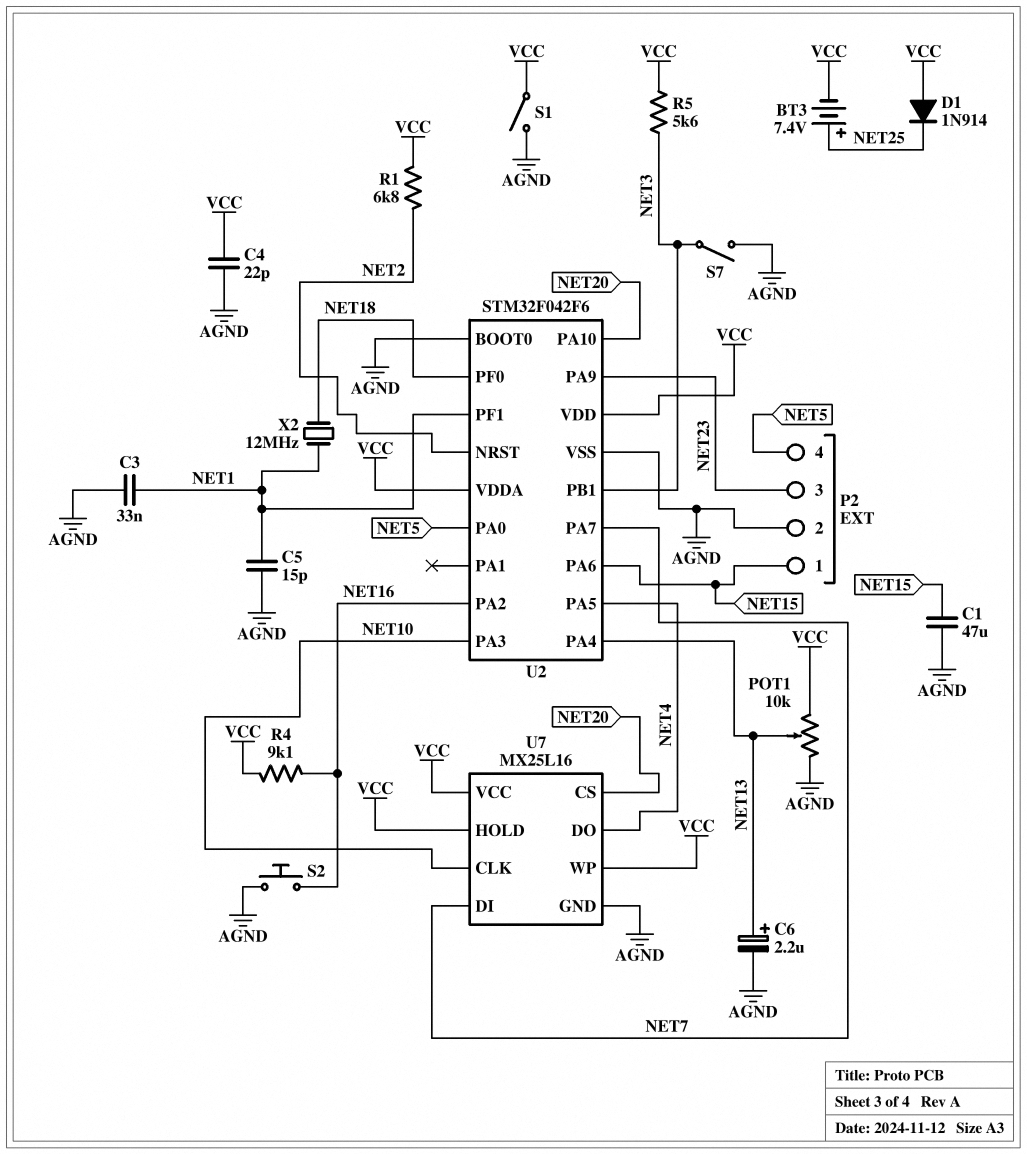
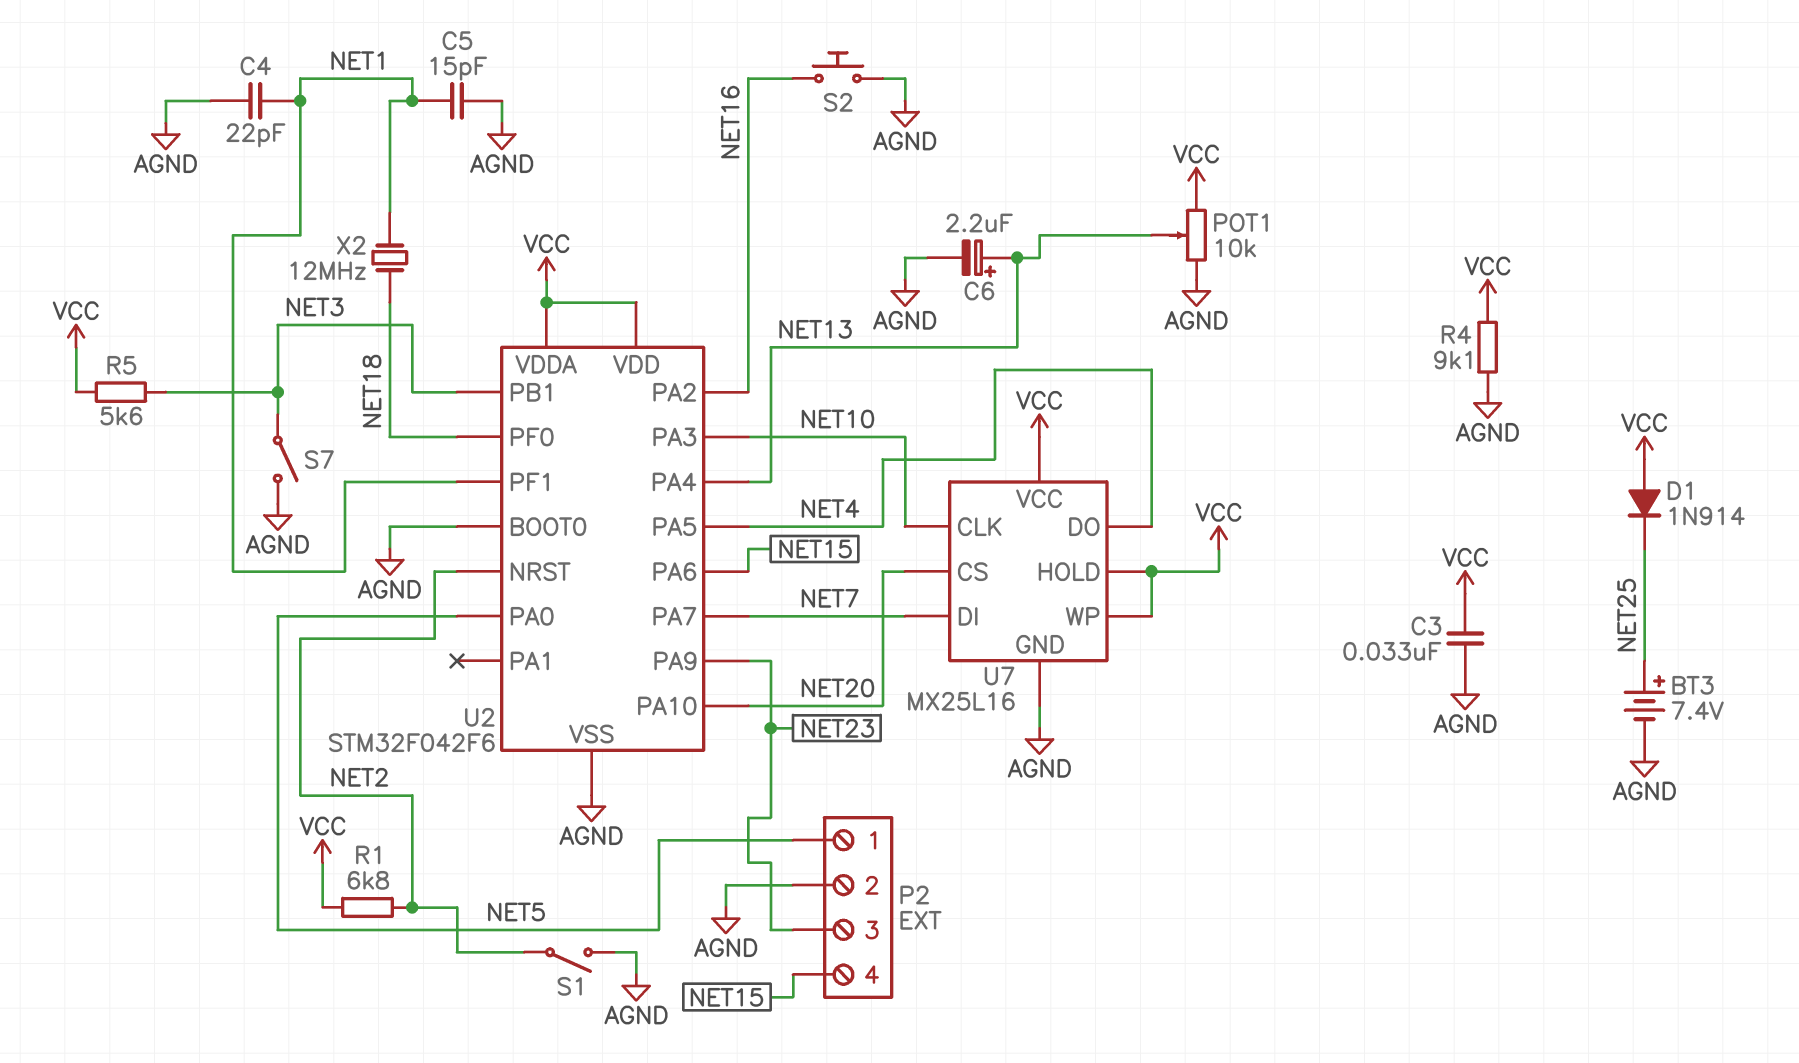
BT3: 7.4V (plus NET25, minus VCC) -> 7.4V (plus NET25, minus AGND)
C1: 47uF (AGND, NET15) -> none
C3: 33nF (AGND, NET1) -> 33nF (AGND, VCC)
C4: 22pF (AGND, VCC) -> 22pF (AGND, NET1)
P2 pin 1: NET15 -> NET5
P2 pin 4: NET5 -> NET15
R4: 9.1k (NET16, VCC) -> 9.1k (AGND, VCC)
S1: switch (AGND, VCC) -> switch (AGND, NET2)

